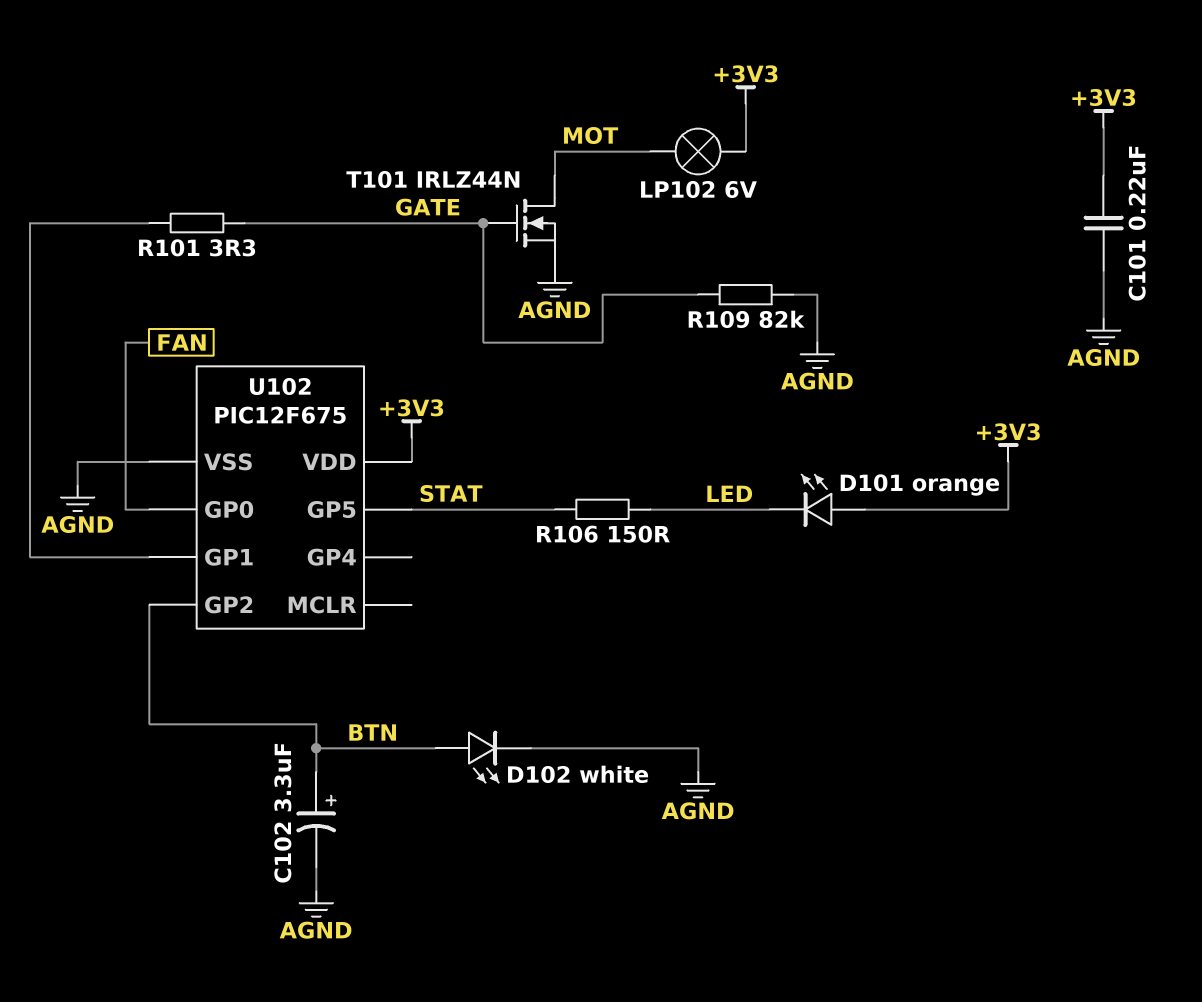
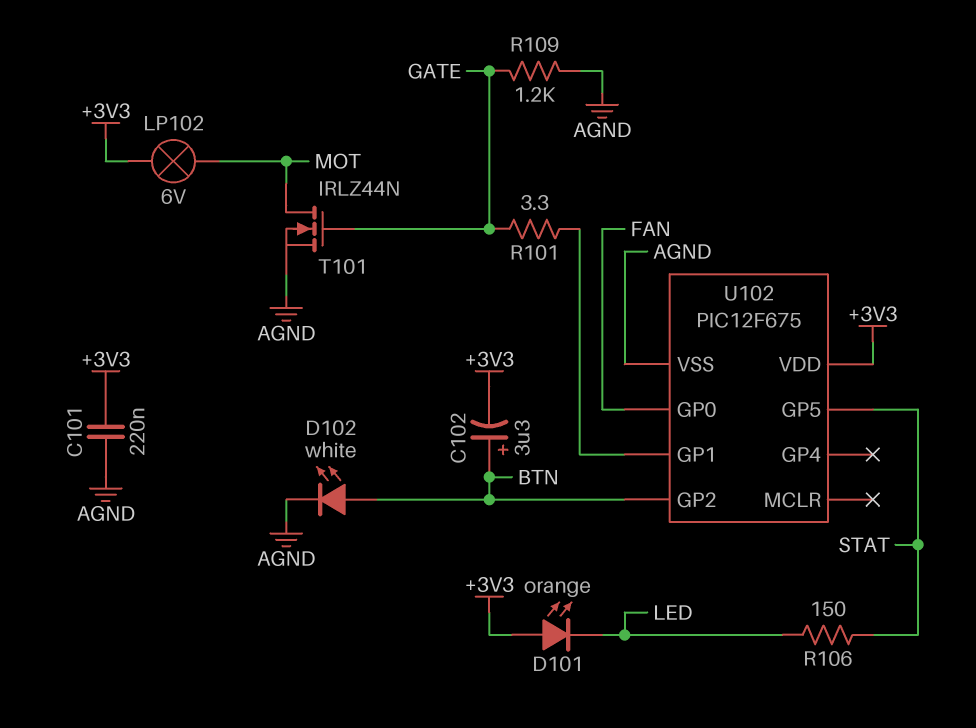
C102: 3.3uF (plus BTN, minus AGND) -> 3.3uF (plus BTN, minus +3V3)
R109: 82k (AGND, GATE) -> 1.2k (AGND, GATE)

